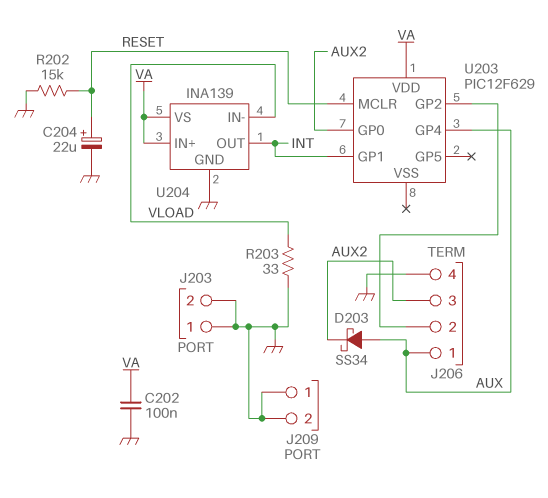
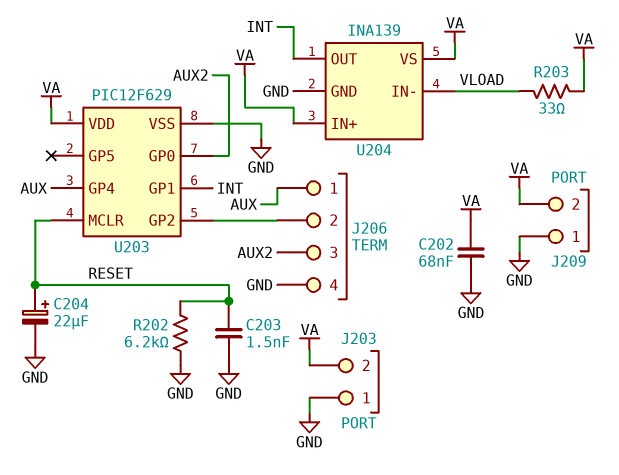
C202: 100nF (GND, VA) -> 68nF (GND, VA)
C203: none -> 1.5nF (GND, RESET)
D203: schottky SS34 (A AUX, K AUX2) -> none
J203 pin 2: GND -> VA
J209 pin 2: GND -> VA
R202: 15k (GND, RESET) -> 6.2k (GND, RESET)
R203: 33 (GND, VLOAD) -> 33 (VA, VLOAD)
U203 pin VSS: none -> GND

